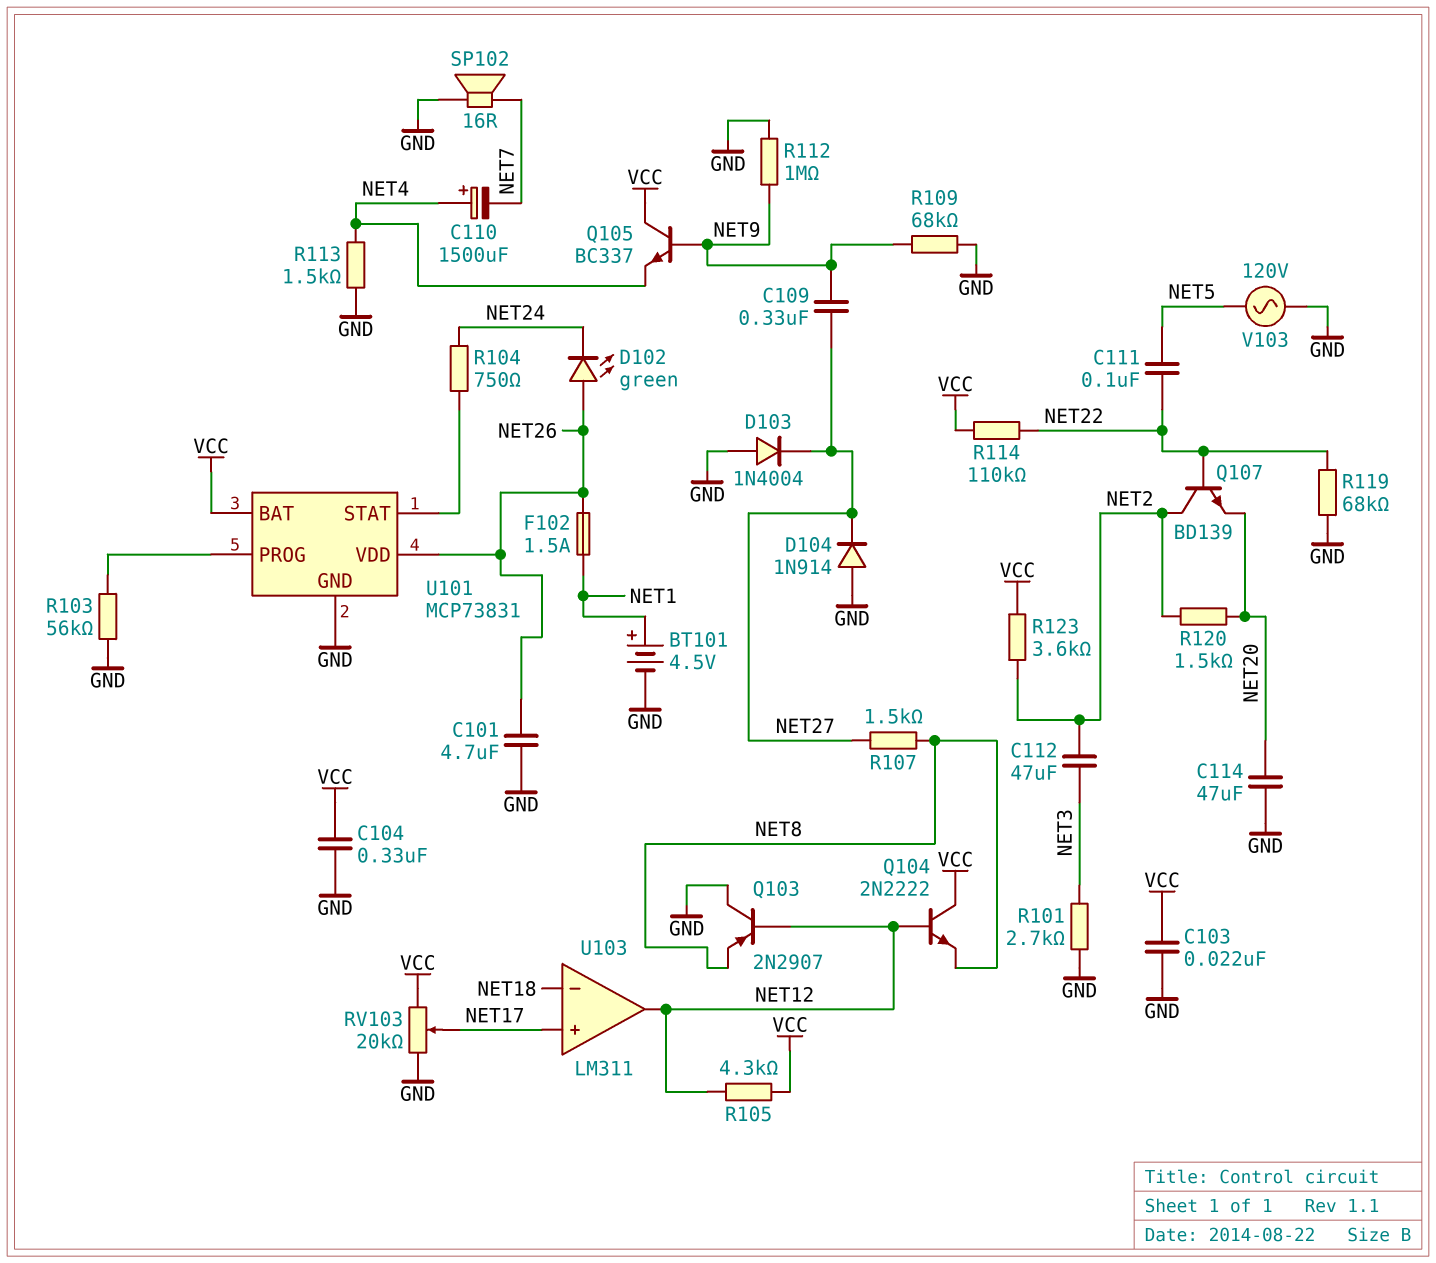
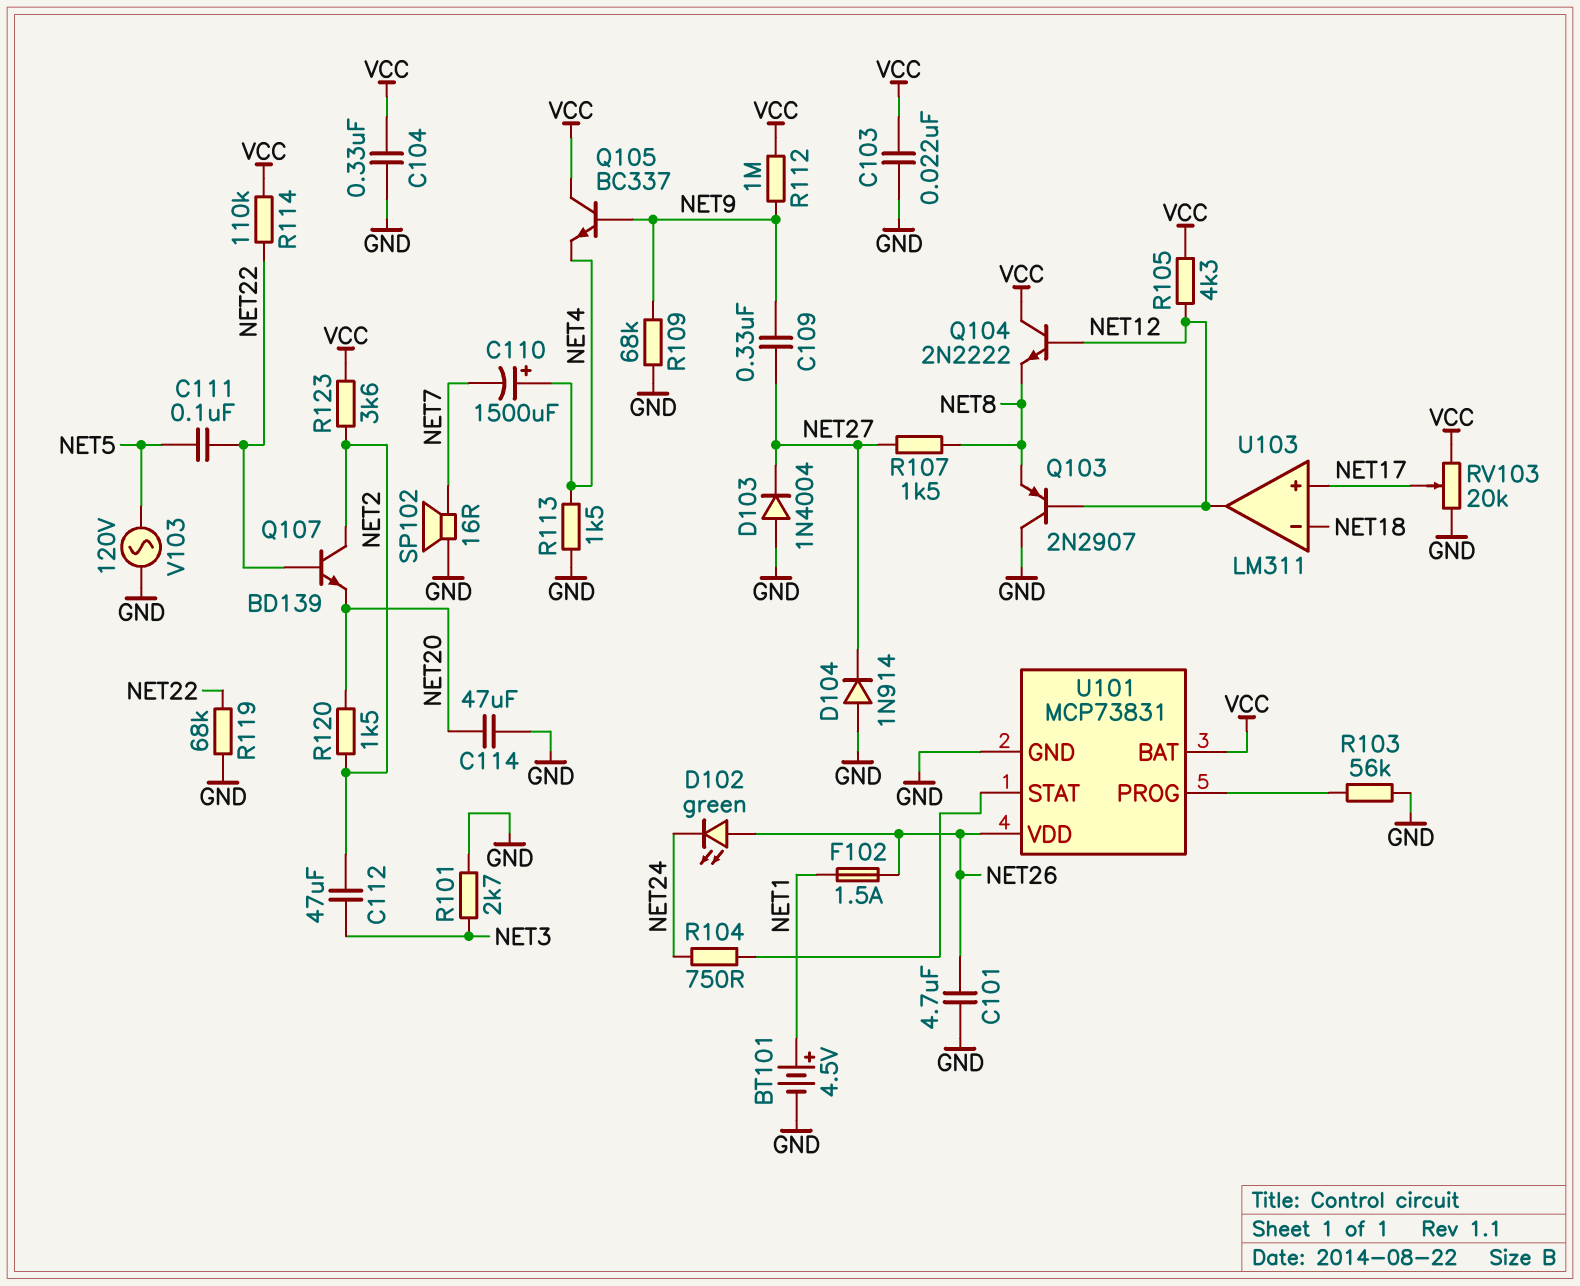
R112: 1M (GND, NET9) -> 1M (NET9, VCC)

